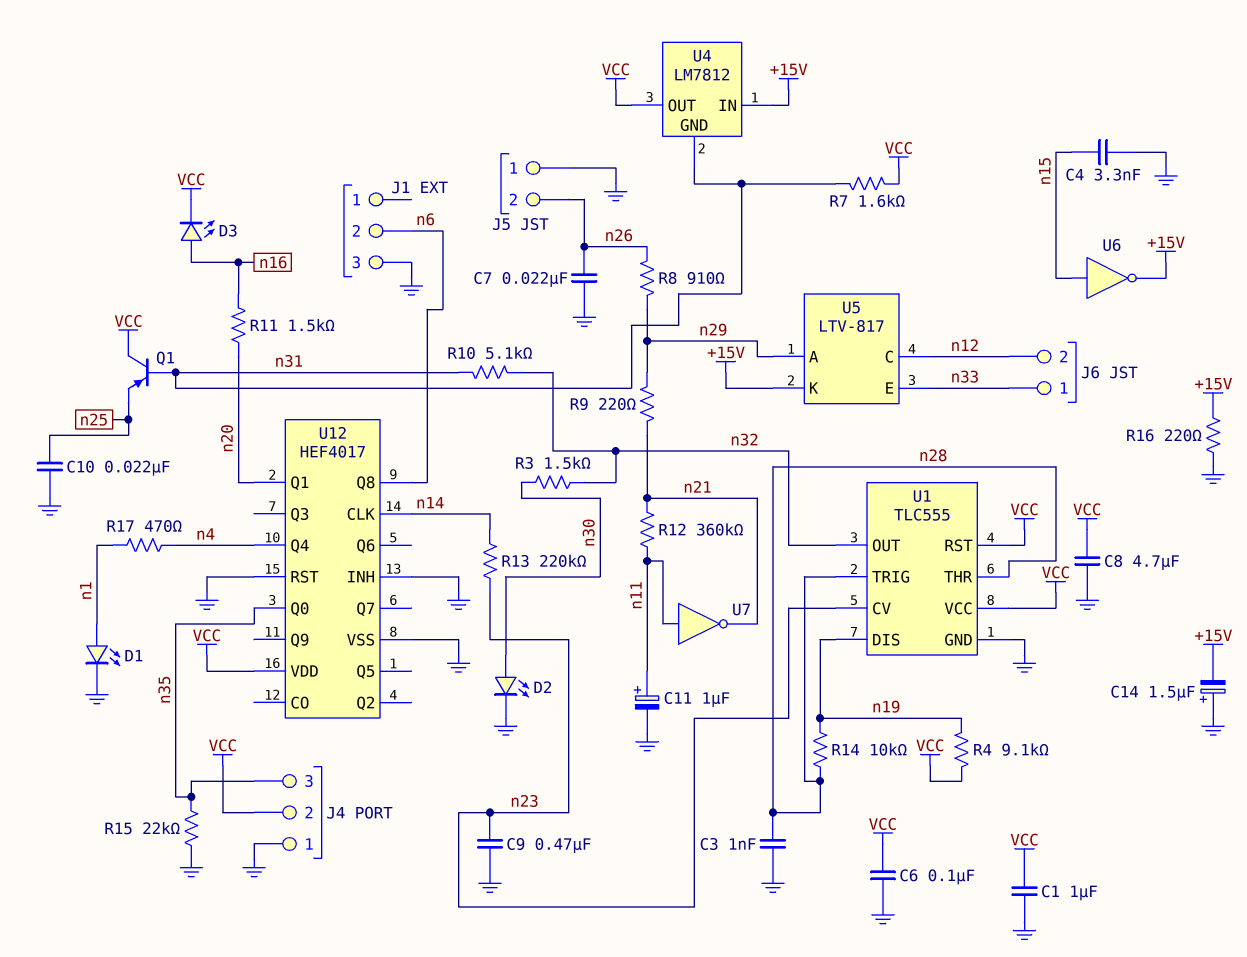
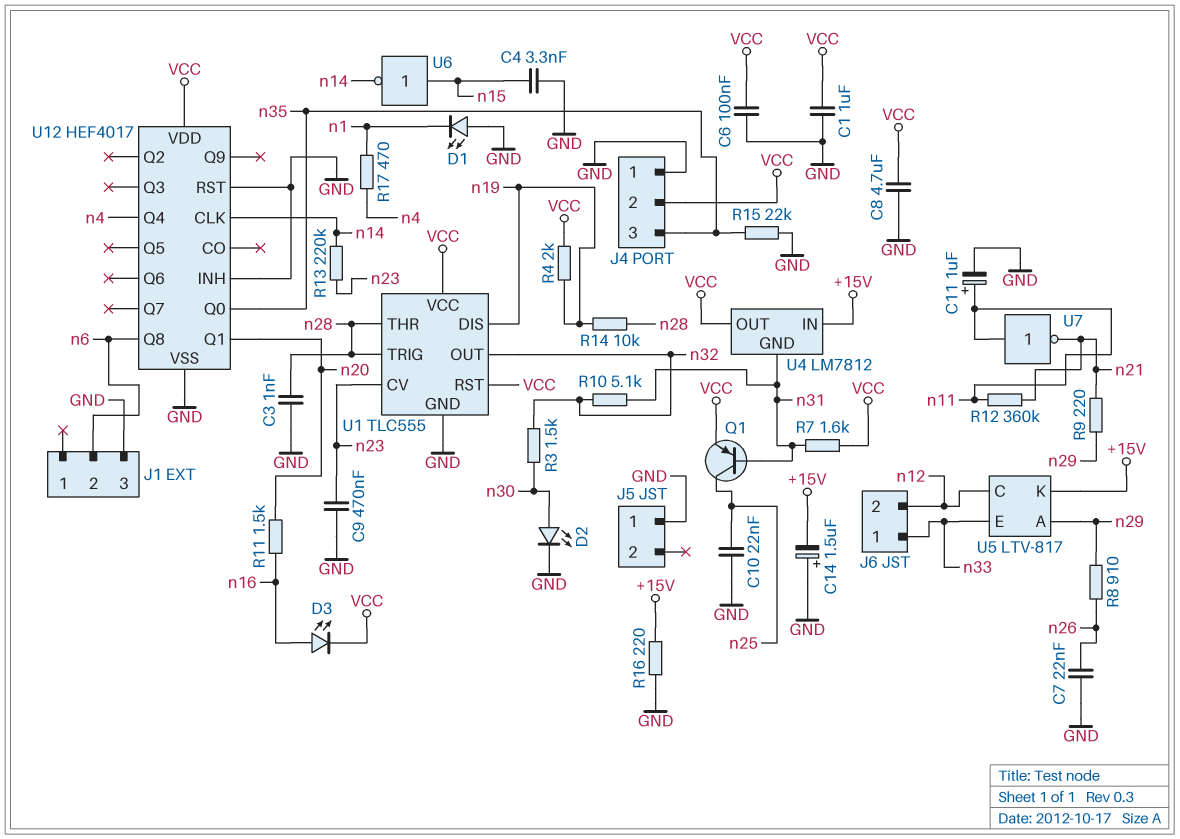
D1: LED (A n1, K GND) -> LED (A GND, K n1)
J5 pin 2: n26 -> none
Q1: PNP (B n31, C VCC, E n25) -> PNP (B n31, C n25, E VCC)
R4: 9.1k (VCC, n19) -> 2k (VCC, n19)
U6: NOT (in n15, out +15V) -> NOT (in n15, out n14)

